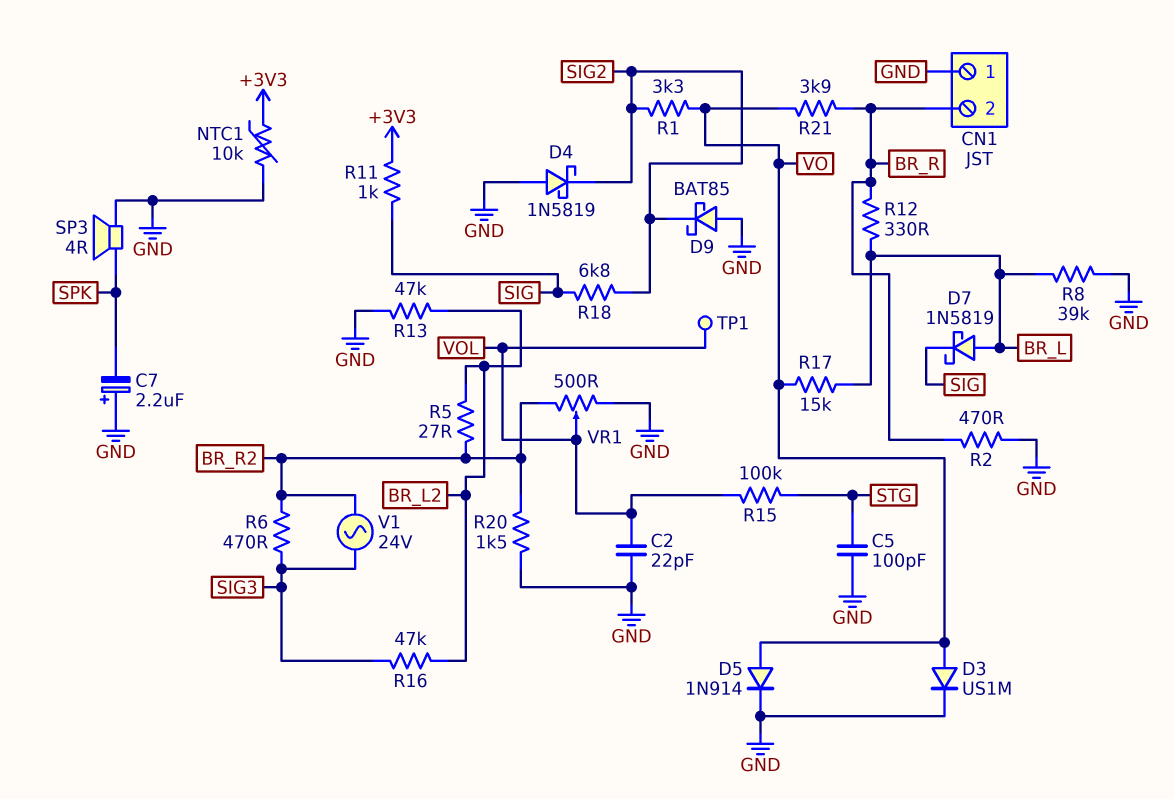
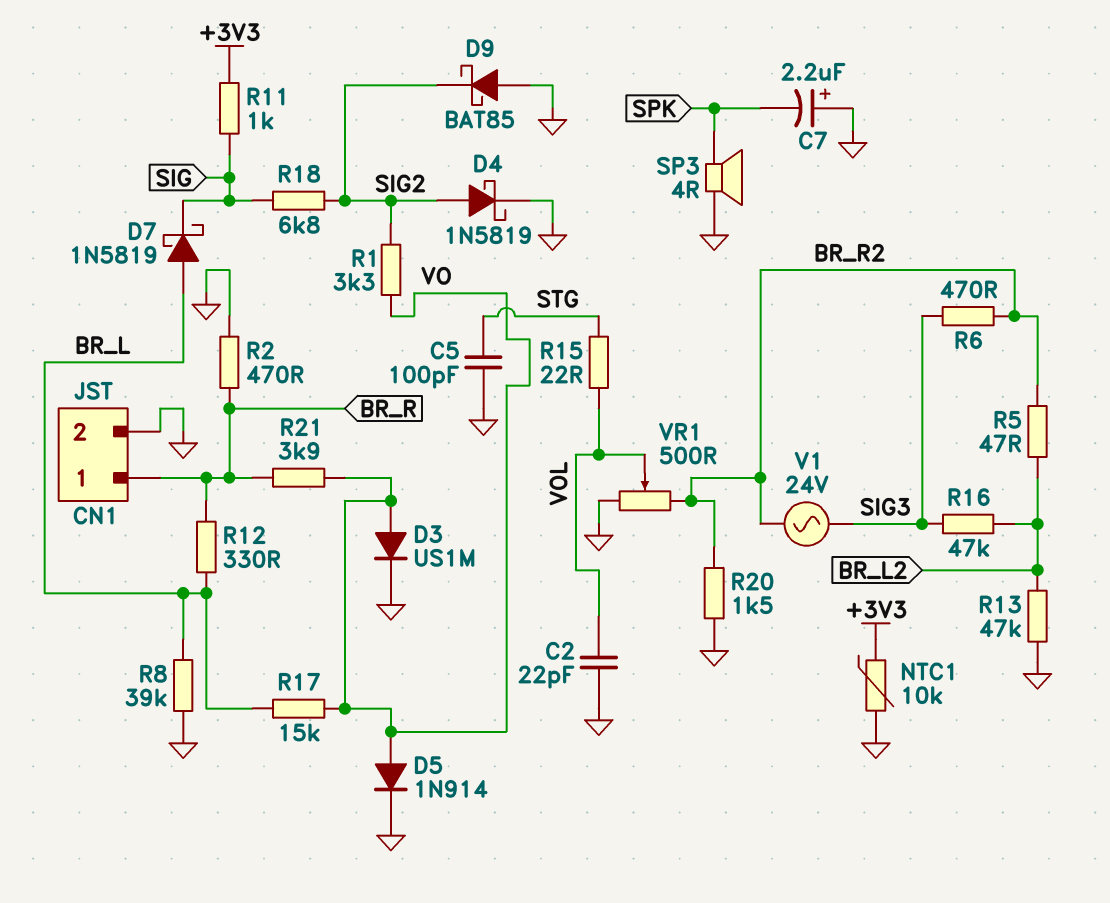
CN1 pin 1: GND -> BR_R
CN1 pin 2: BR_R -> GND
D4: schottky 1N5819 (A GND, K SIG2) -> schottky 1N5819 (A SIG2, K GND)
R5: 27 (BR_L2, BR_R2) -> 47 (BR_L2, BR_R2)
R15: 100k (STG, VOL) -> 22 (STG, VOL)
TP1: test point (VOL) -> none

